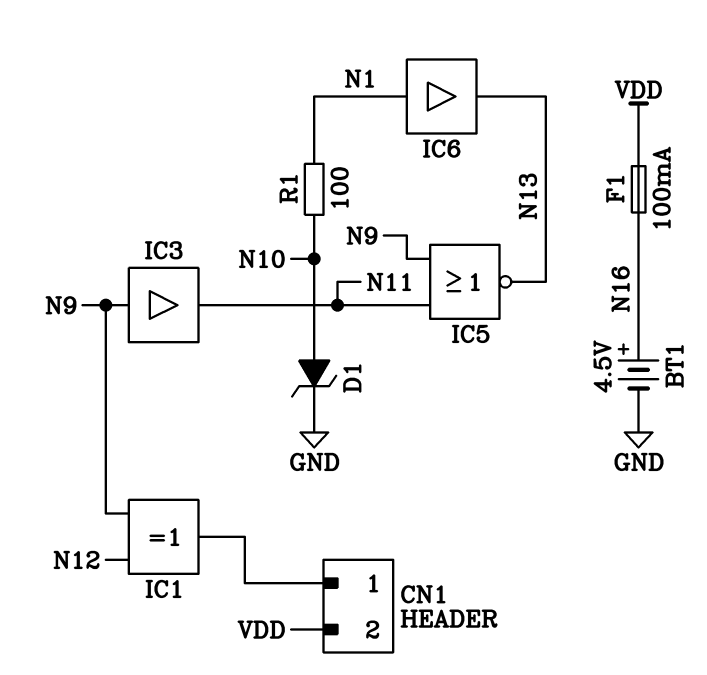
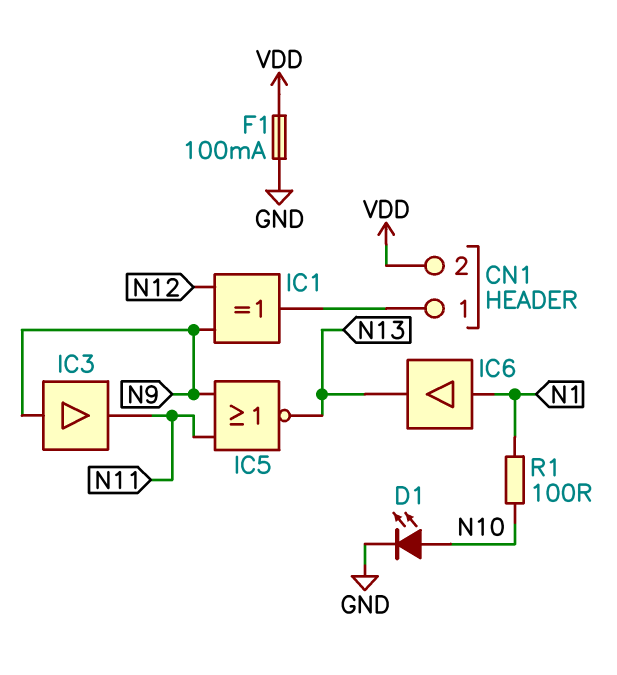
BT1: 4.5V (plus N16, minus GND) -> none
D1: zener (A N10, K GND) -> LED (A N10, K GND)
F1: 100mA (N16, VDD) -> 100mA (GND, VDD)

